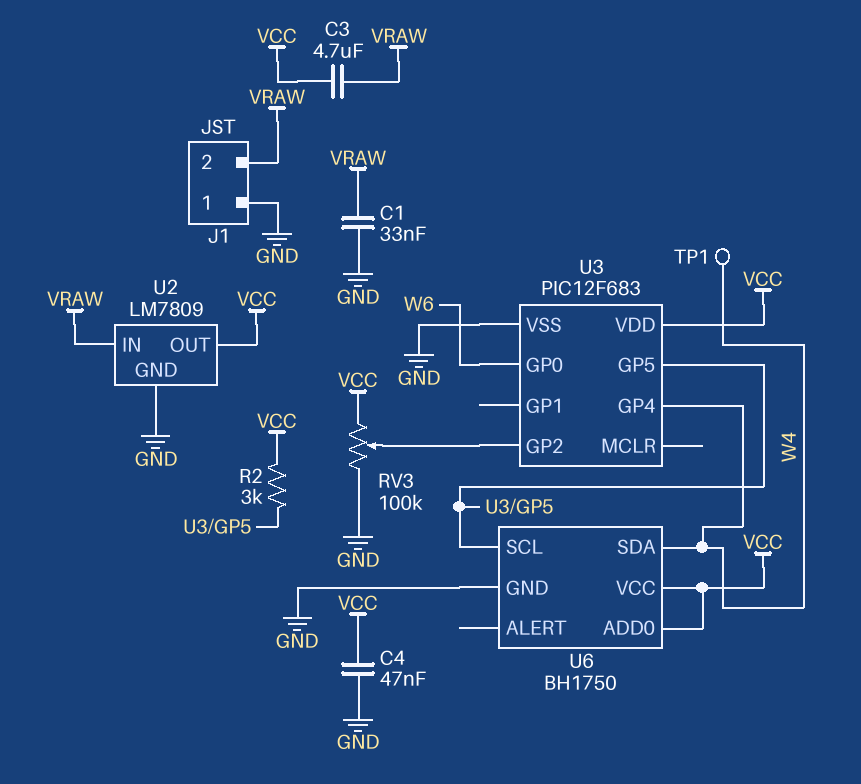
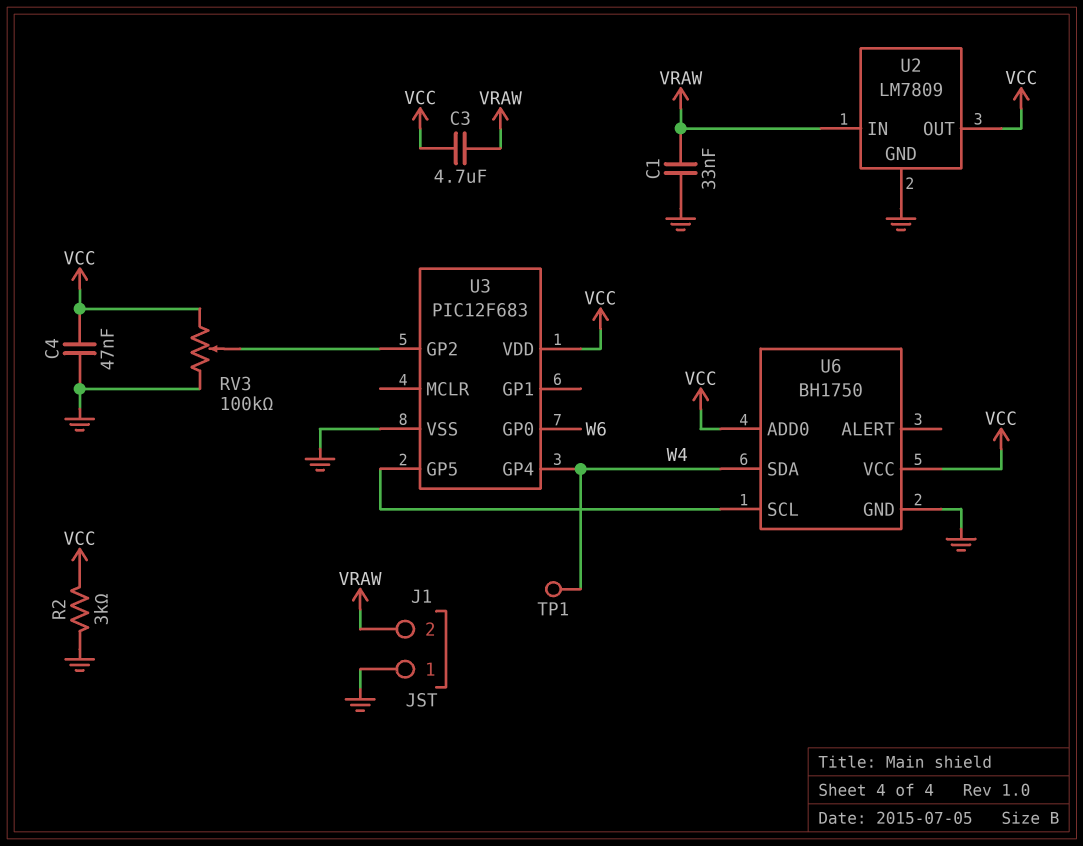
R2: 3k (U3/GP5, VCC) -> 3k (GND, VCC)

